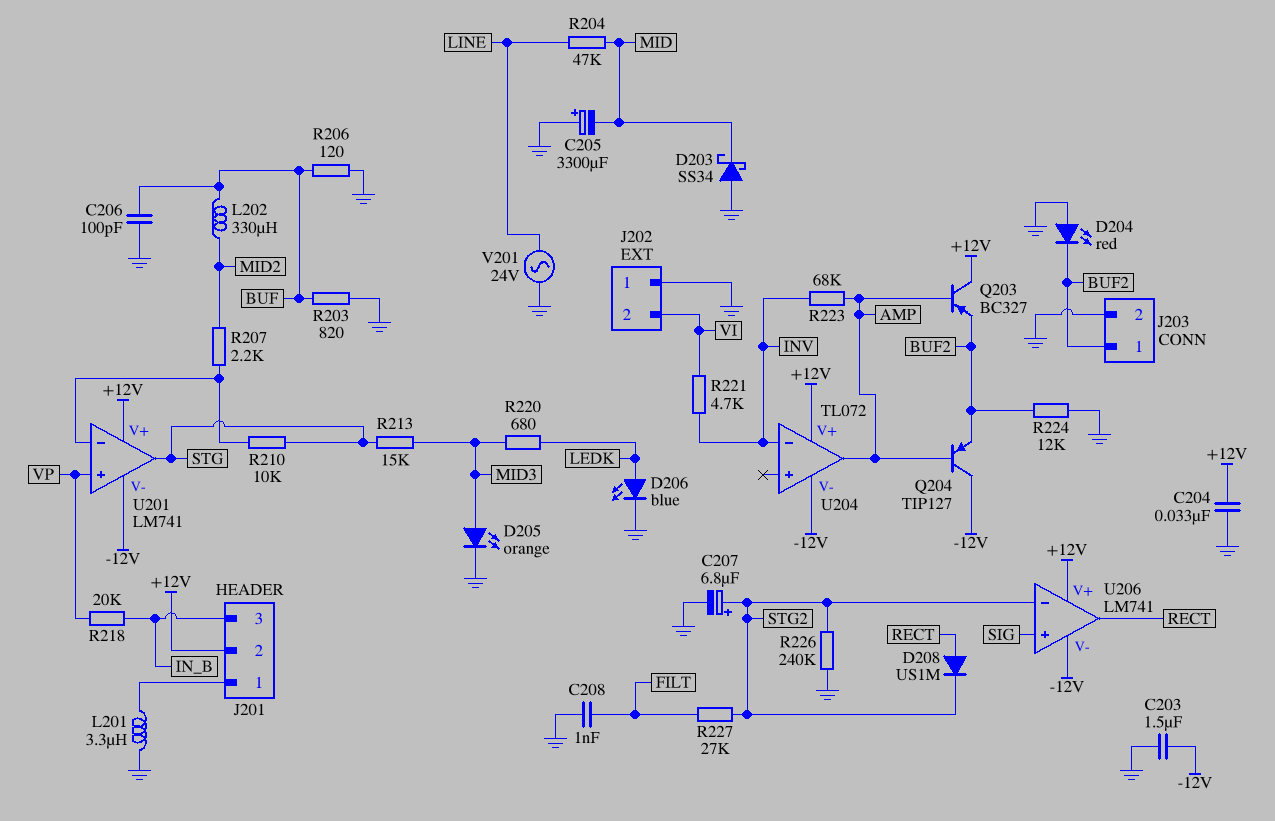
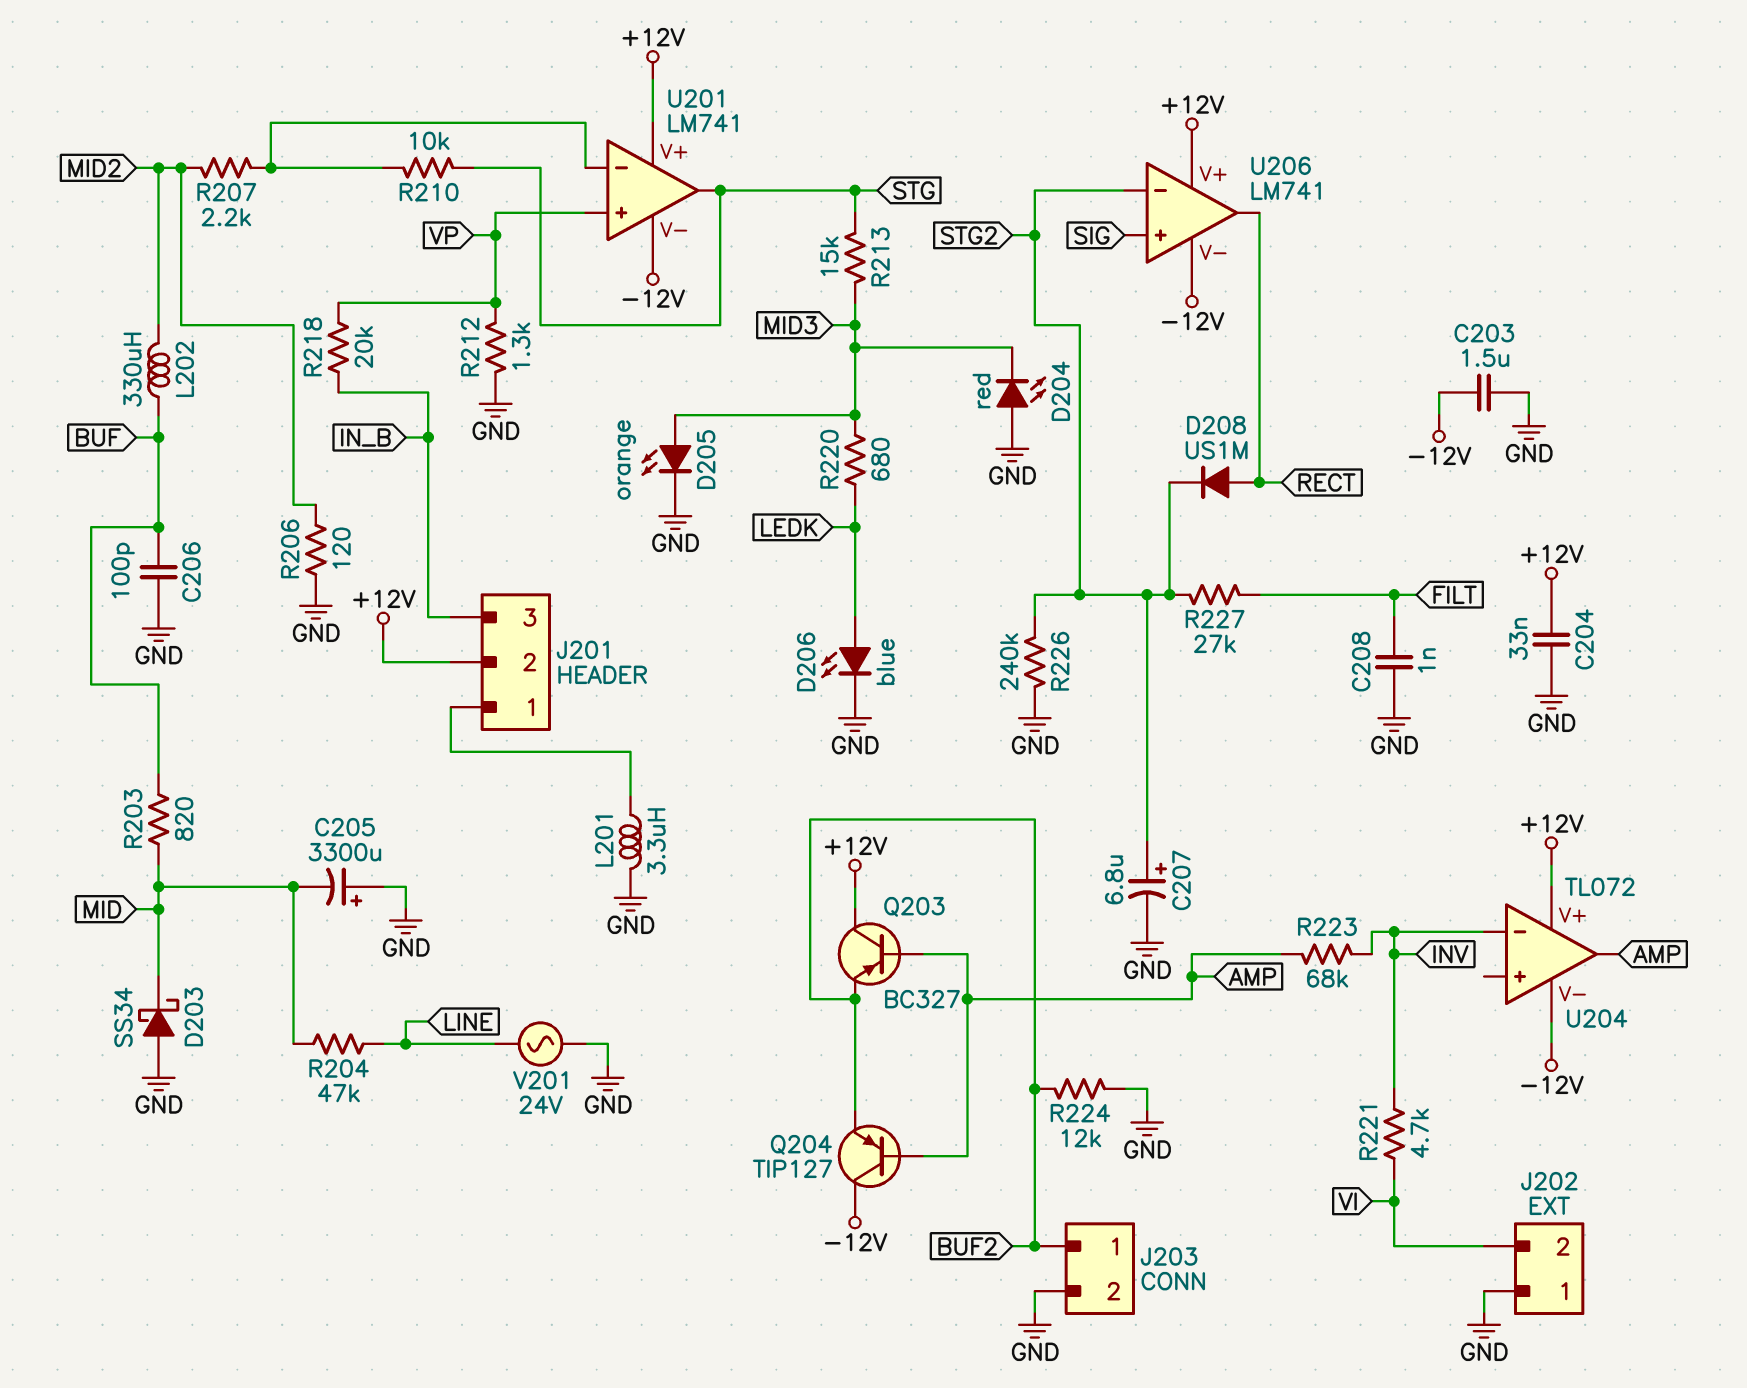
D204: LED red (A GND, K BUF2) -> LED red (A GND, K MID3)
R203: 820 (BUF, GND) -> 820 (BUF, MID)
R206: 120 (BUF, GND) -> 120 (GND, MID2)
R212: none -> 1.3k (GND, VP)

